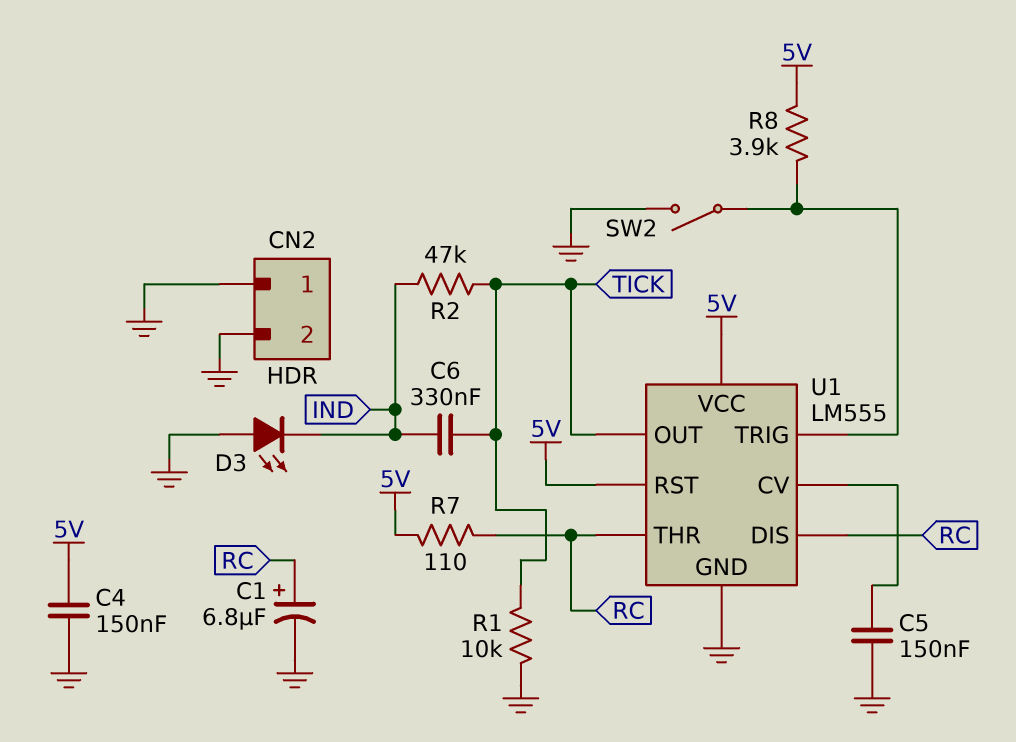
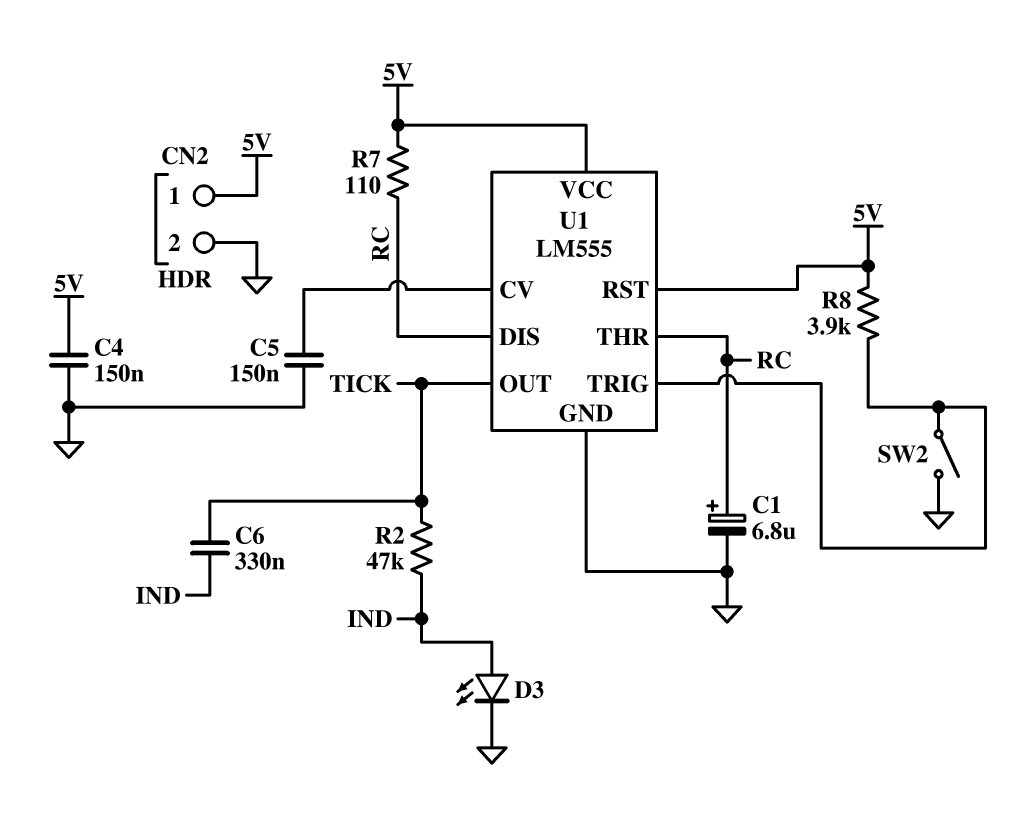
CN2 pin 1: GND -> 5V
D3: LED (A GND, K IND) -> LED (A IND, K GND)
R1: 10k (GND, TICK) -> none

